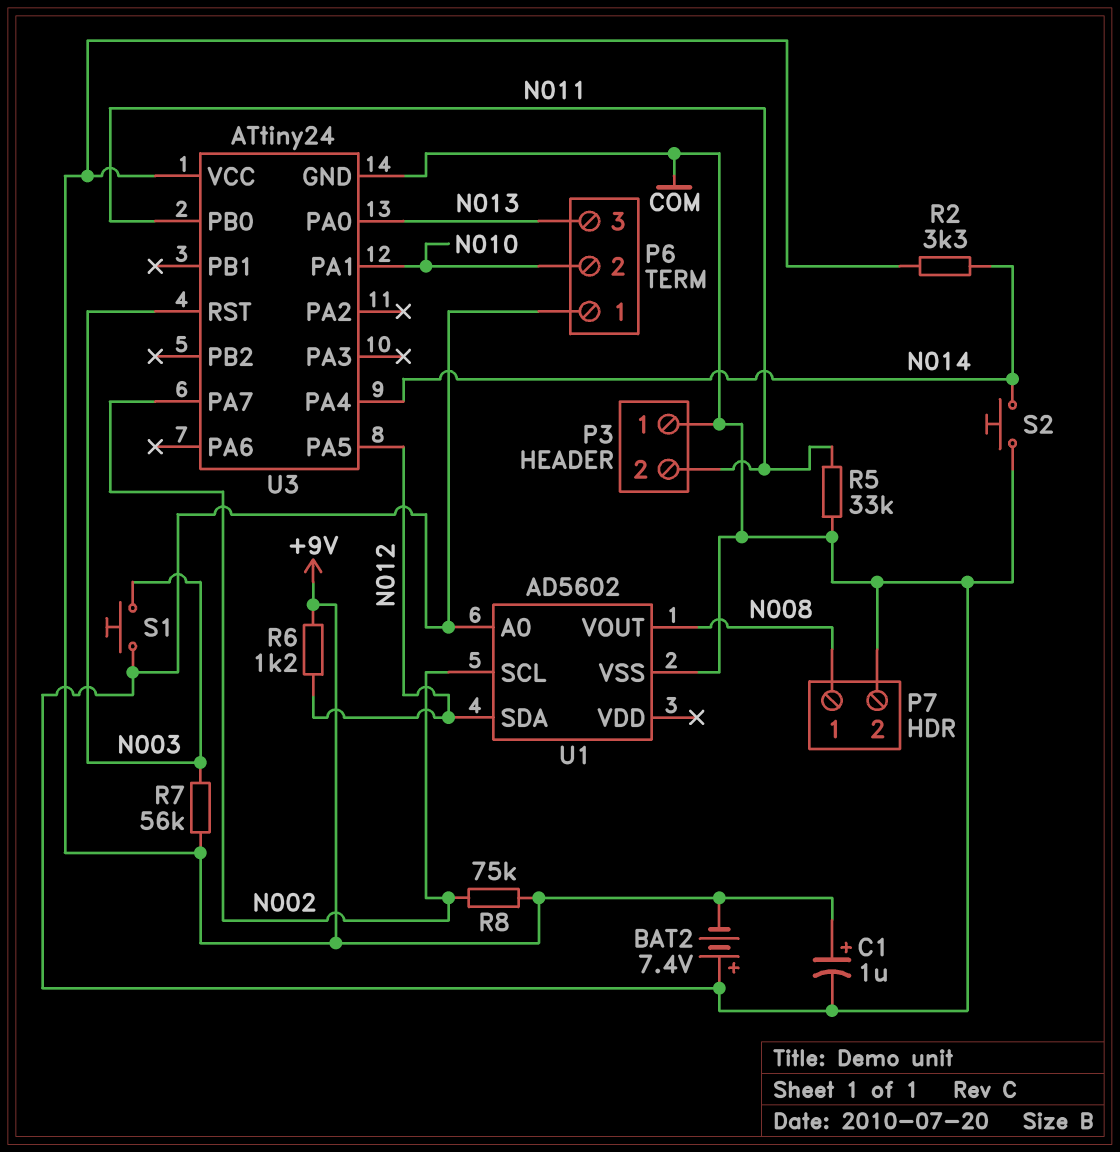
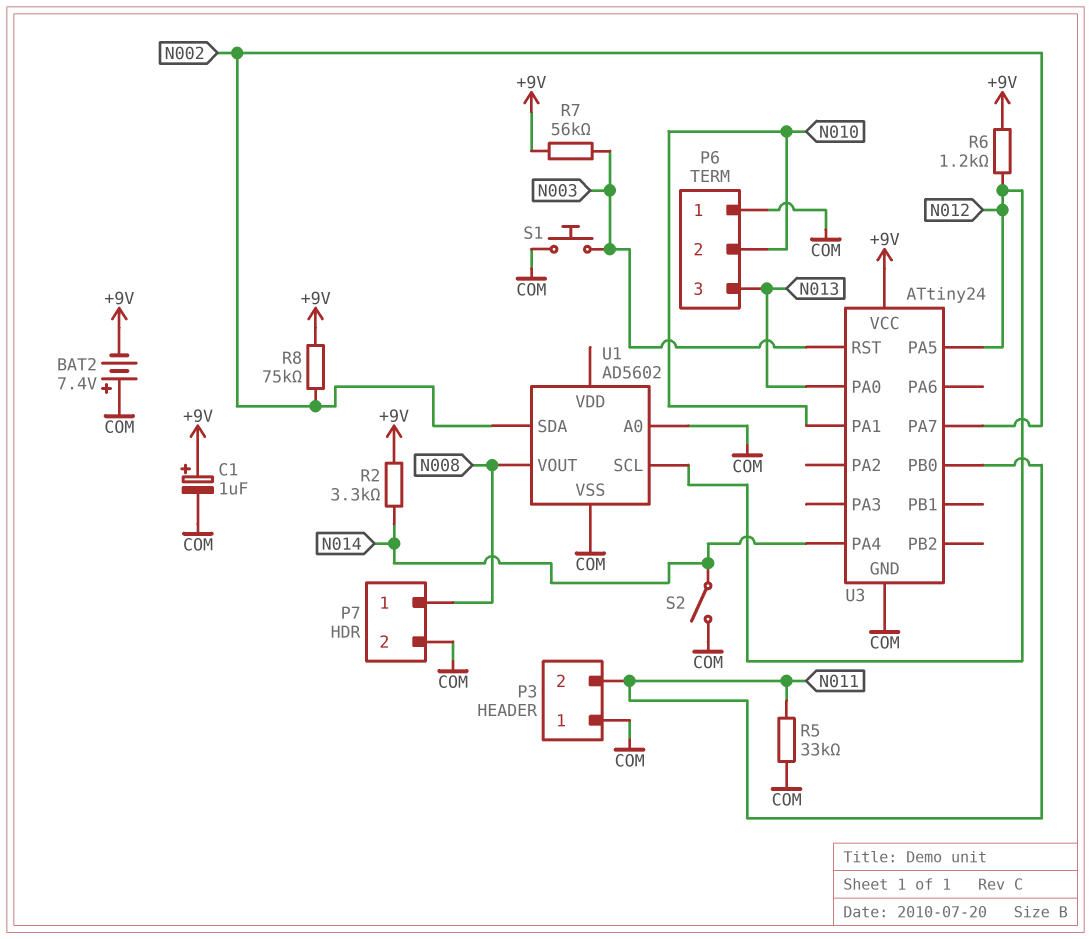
S2: button (COM, N014) -> switch (COM, N014)
U1 pin SCL: N002 -> N012
U1 pin SDA: N012 -> N002

